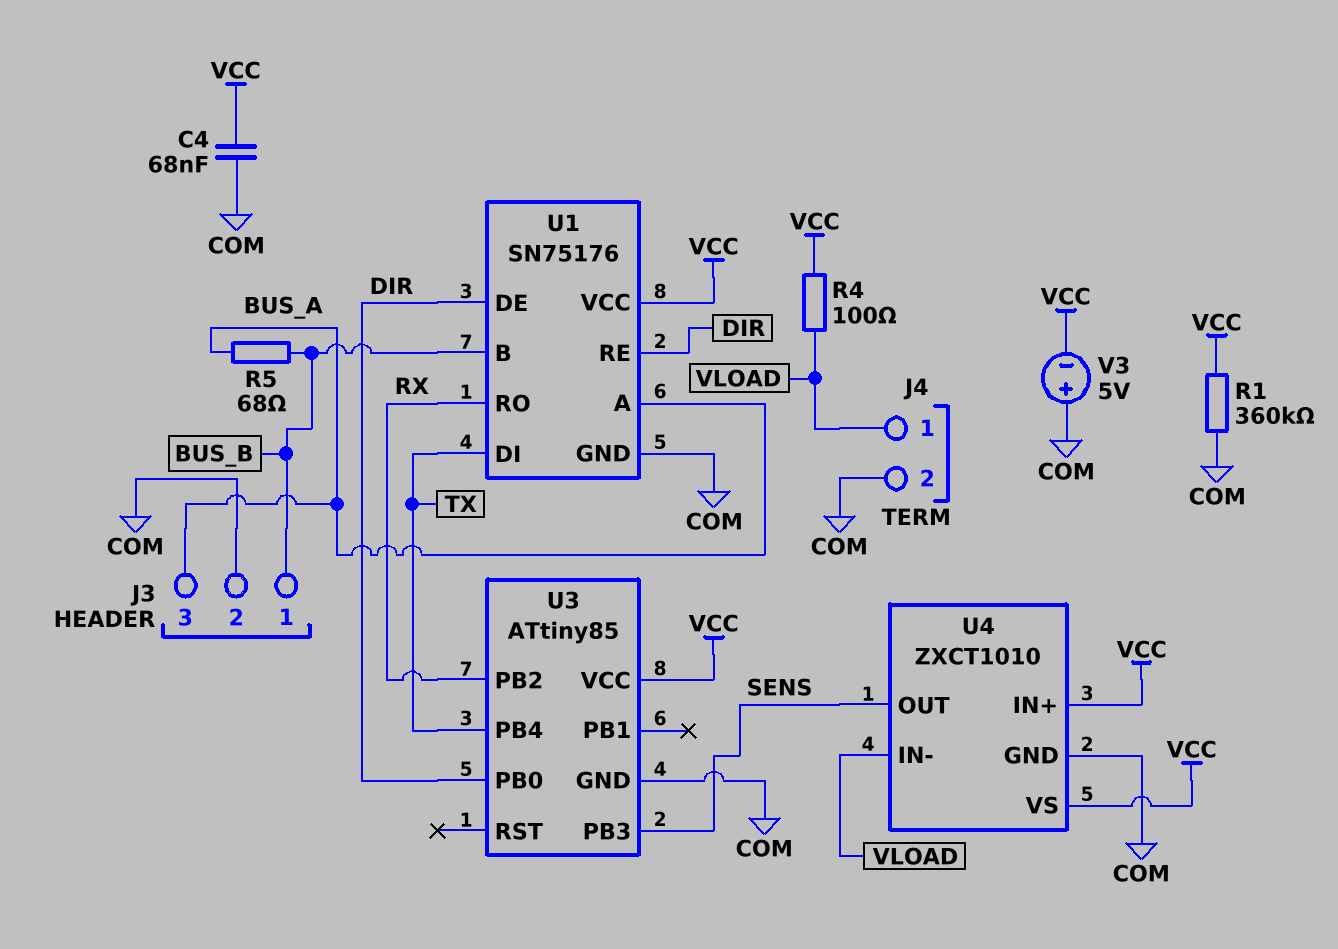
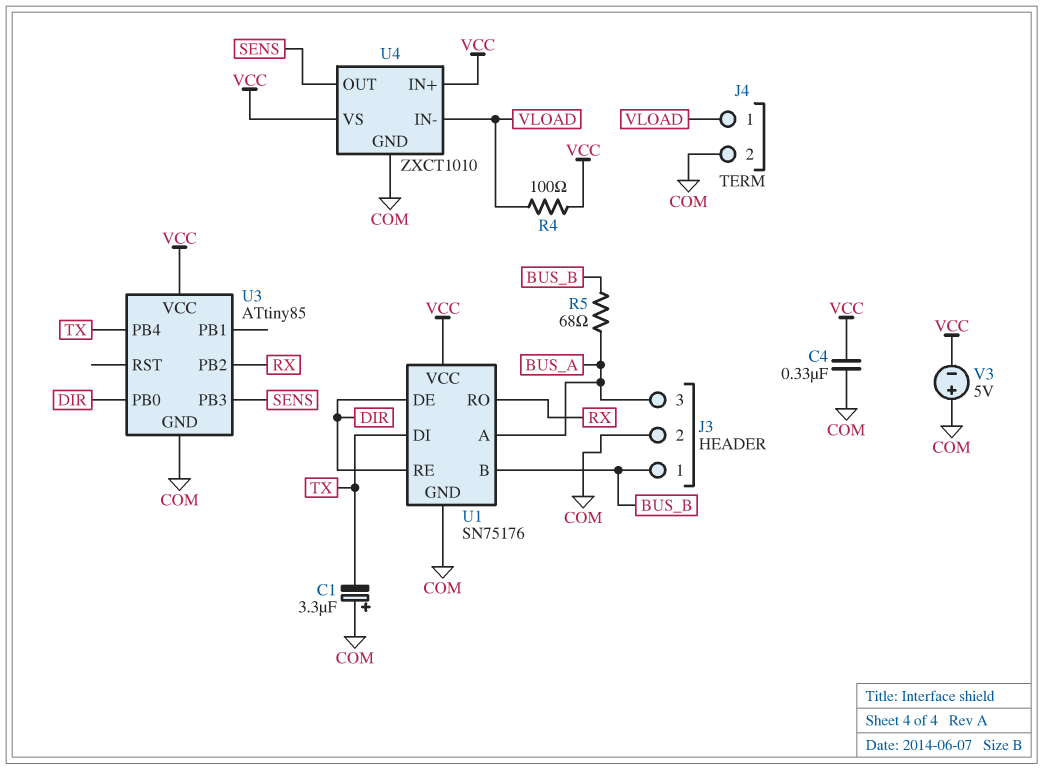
C1: none -> 3.3uF (plus COM, minus TX)
C4: 68nF (COM, VCC) -> 330nF (COM, VCC)
R1: 360k (COM, VCC) -> none

